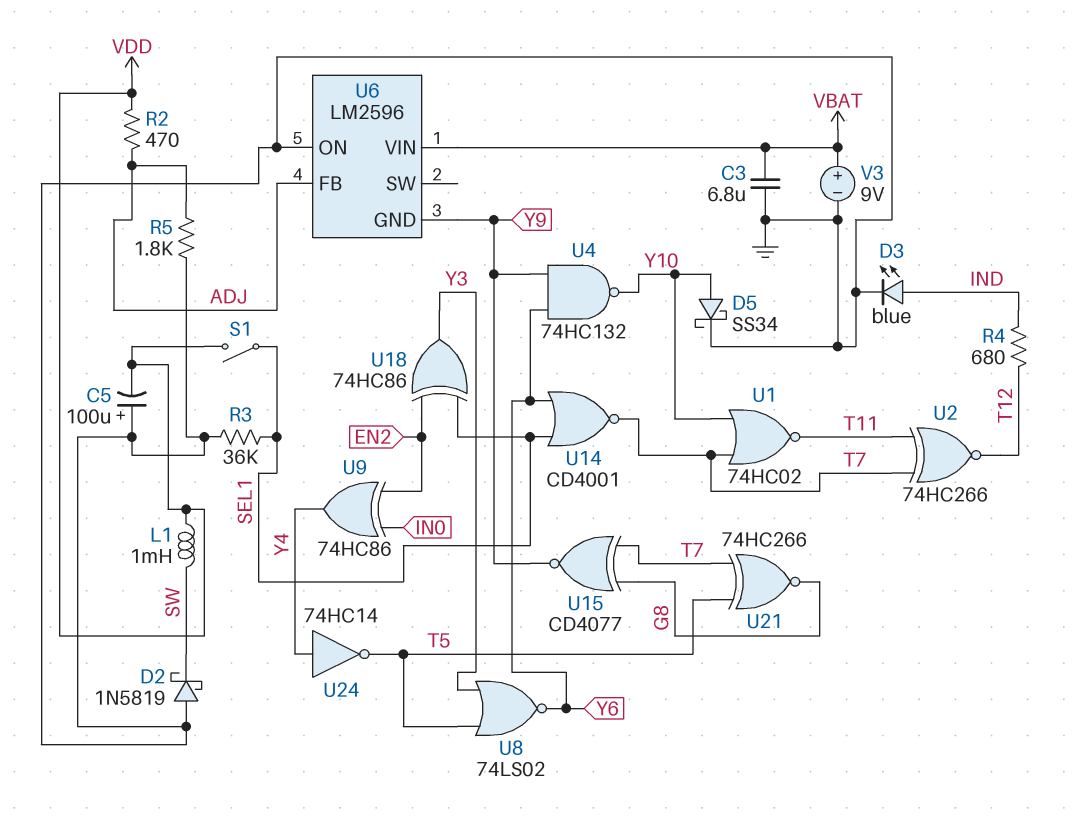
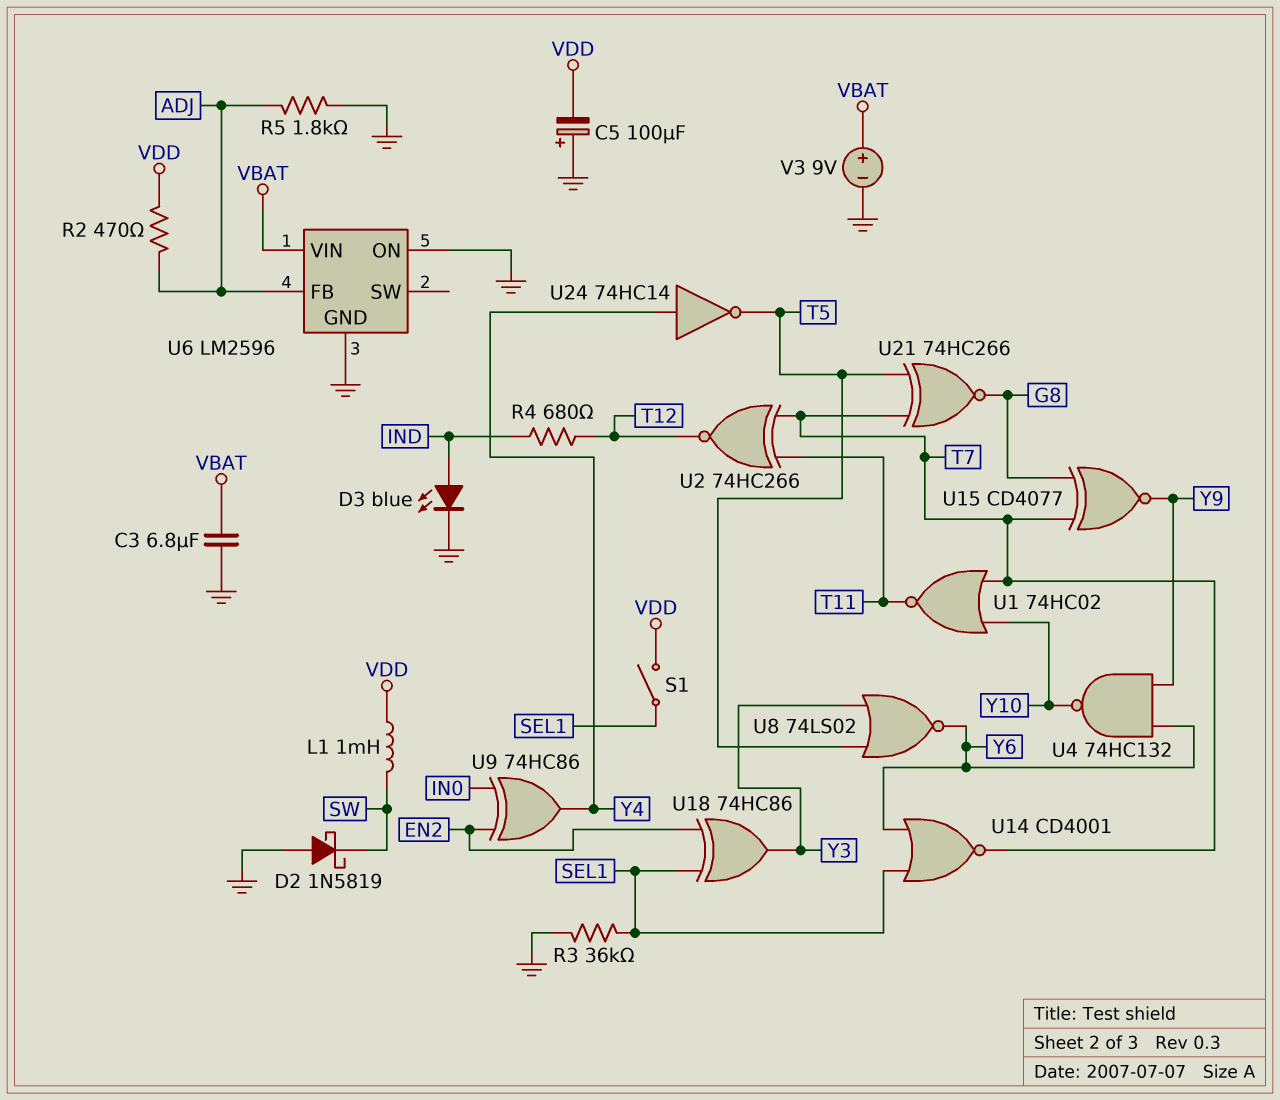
D5: schottky SS34 (A Y10, K GND) -> none
U6 pin GND: Y9 -> GND

